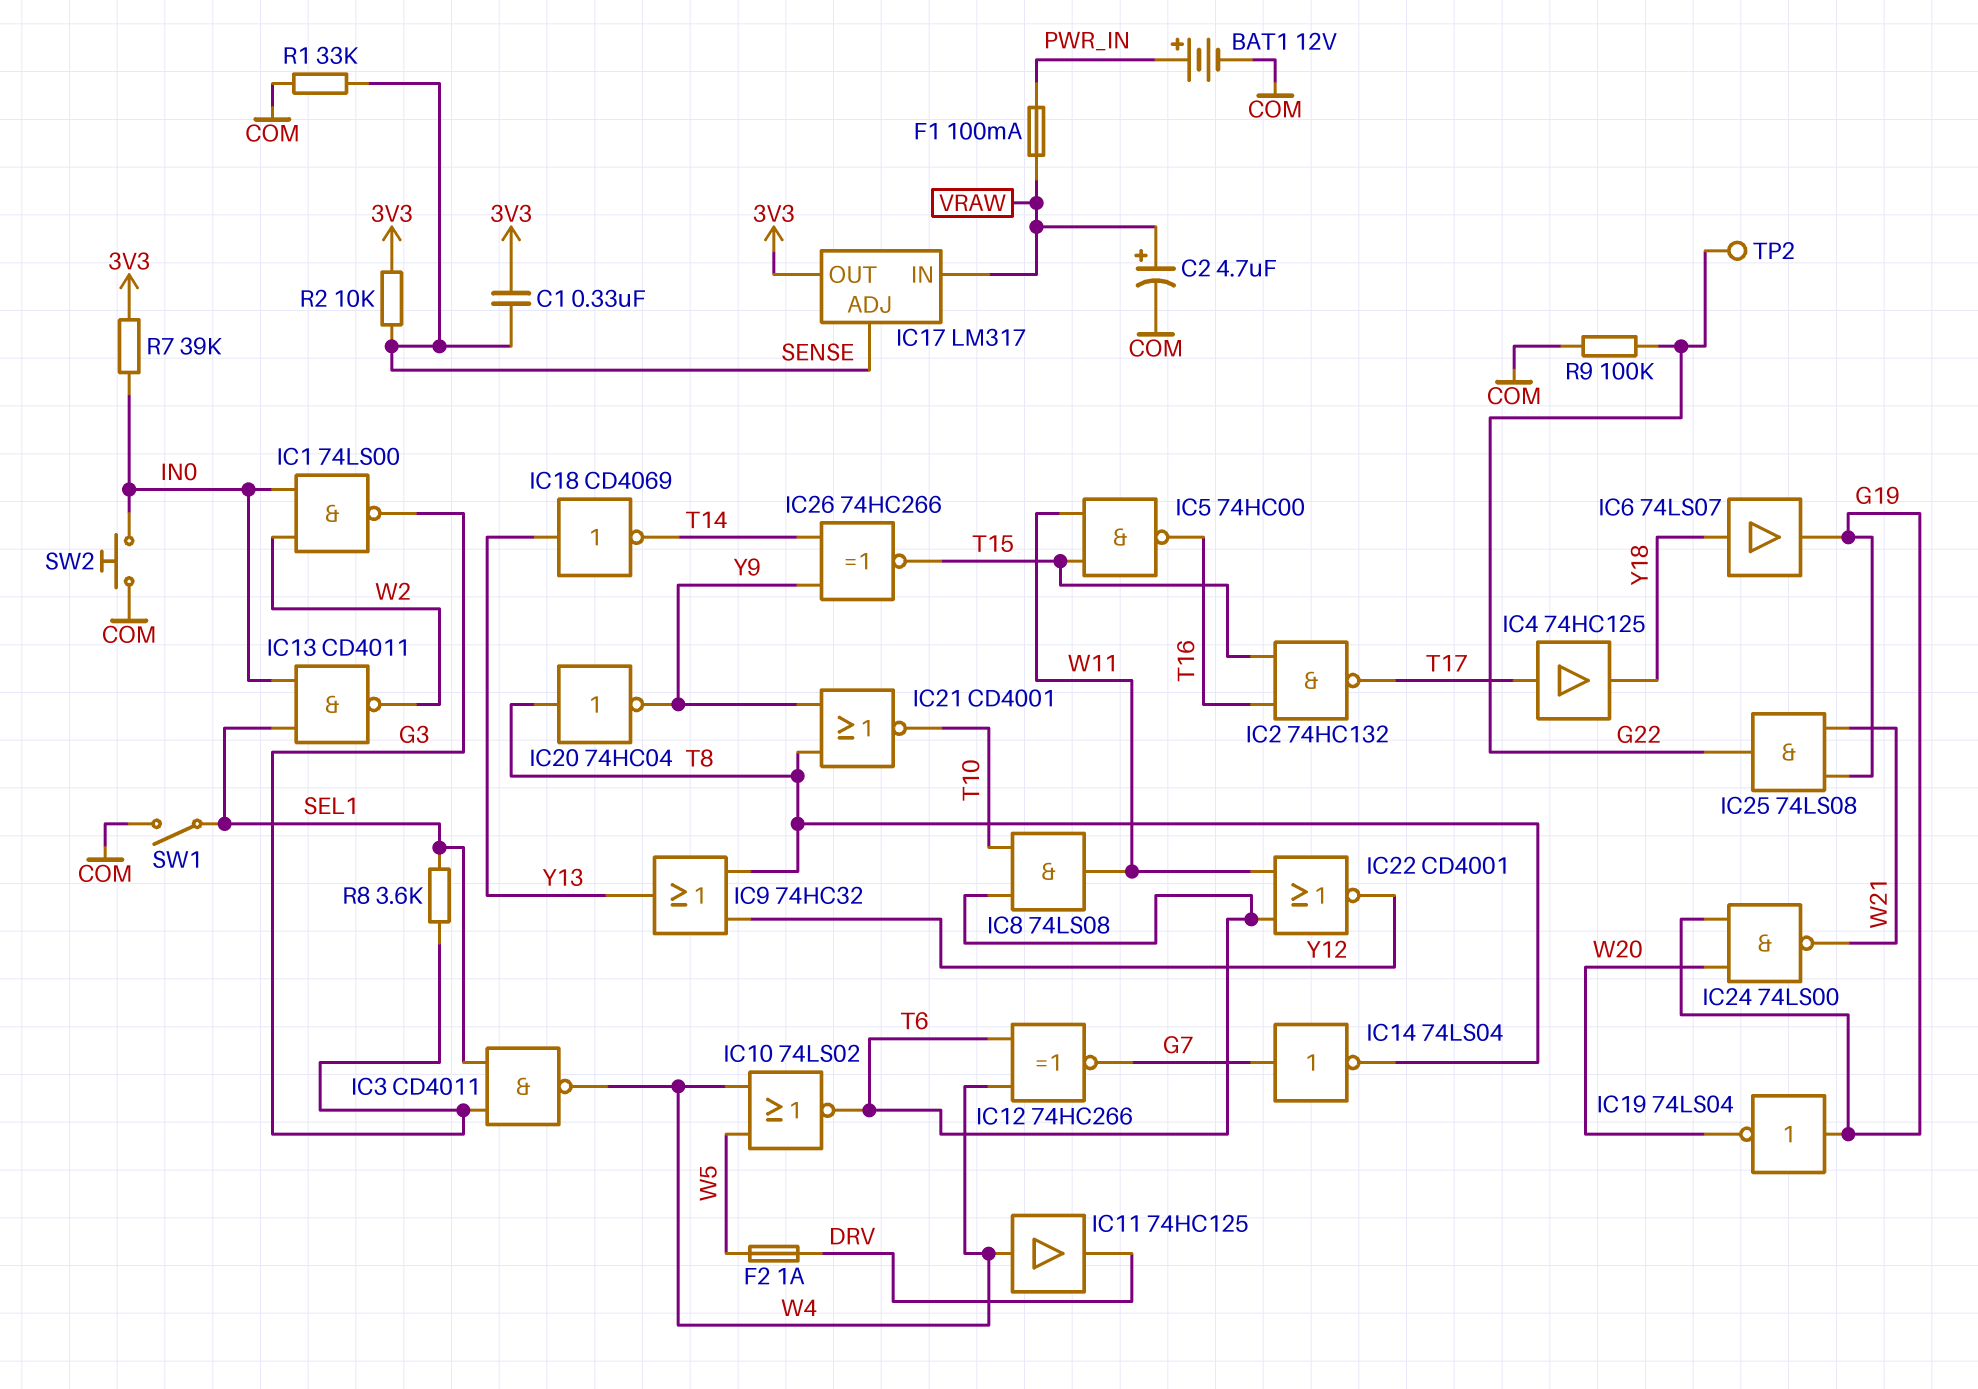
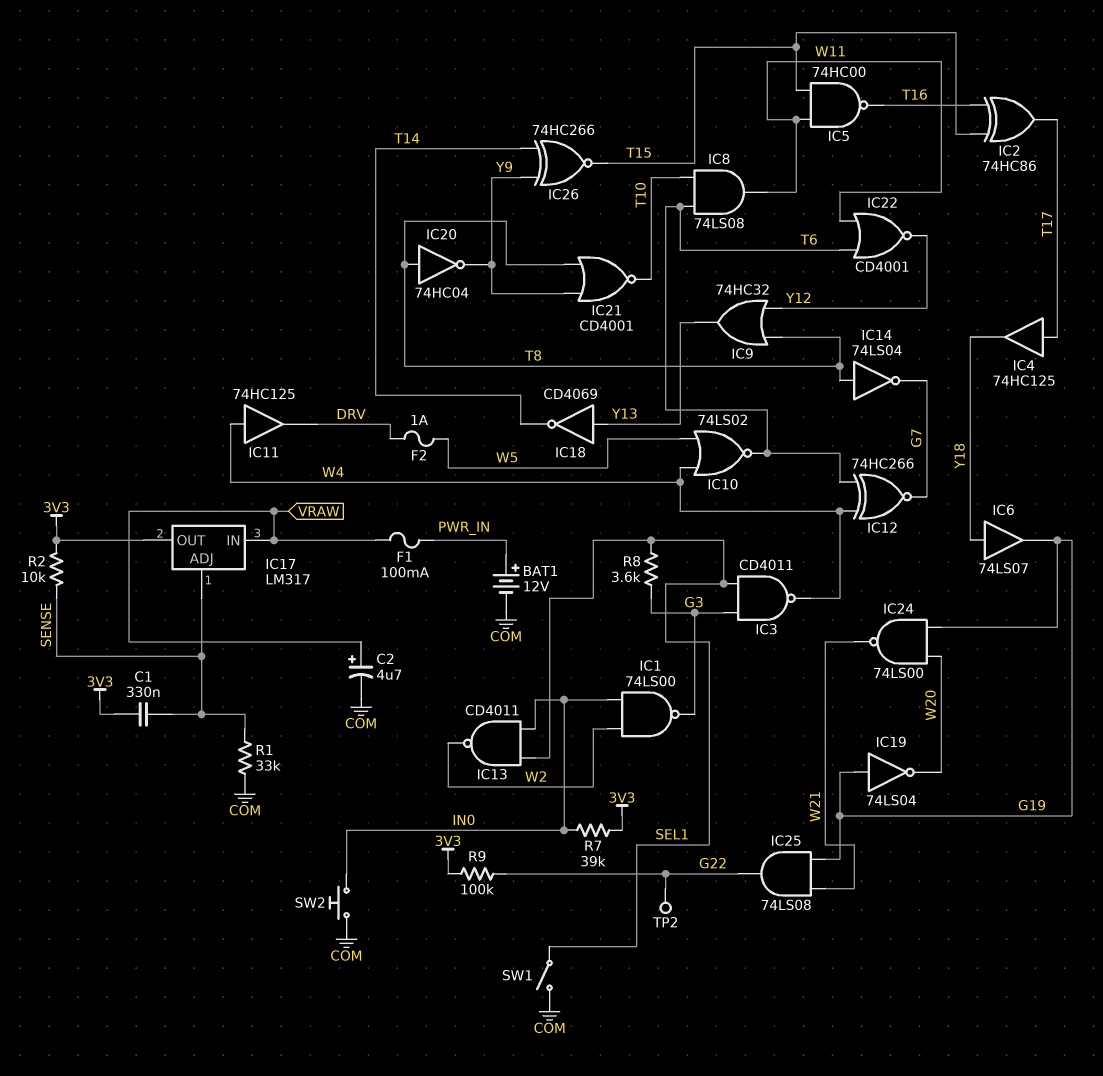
IC2: NAND 74HC132 (in T15, in T16, out T17) -> XOR 74HC86 (in T15, in T16, out T17)
IC14: NOT 74LS04 (in G7, out T8) -> NOT 74LS04 (in T8, out G7)
R9: 100k (COM, G22) -> 100k (3V3, G22)

